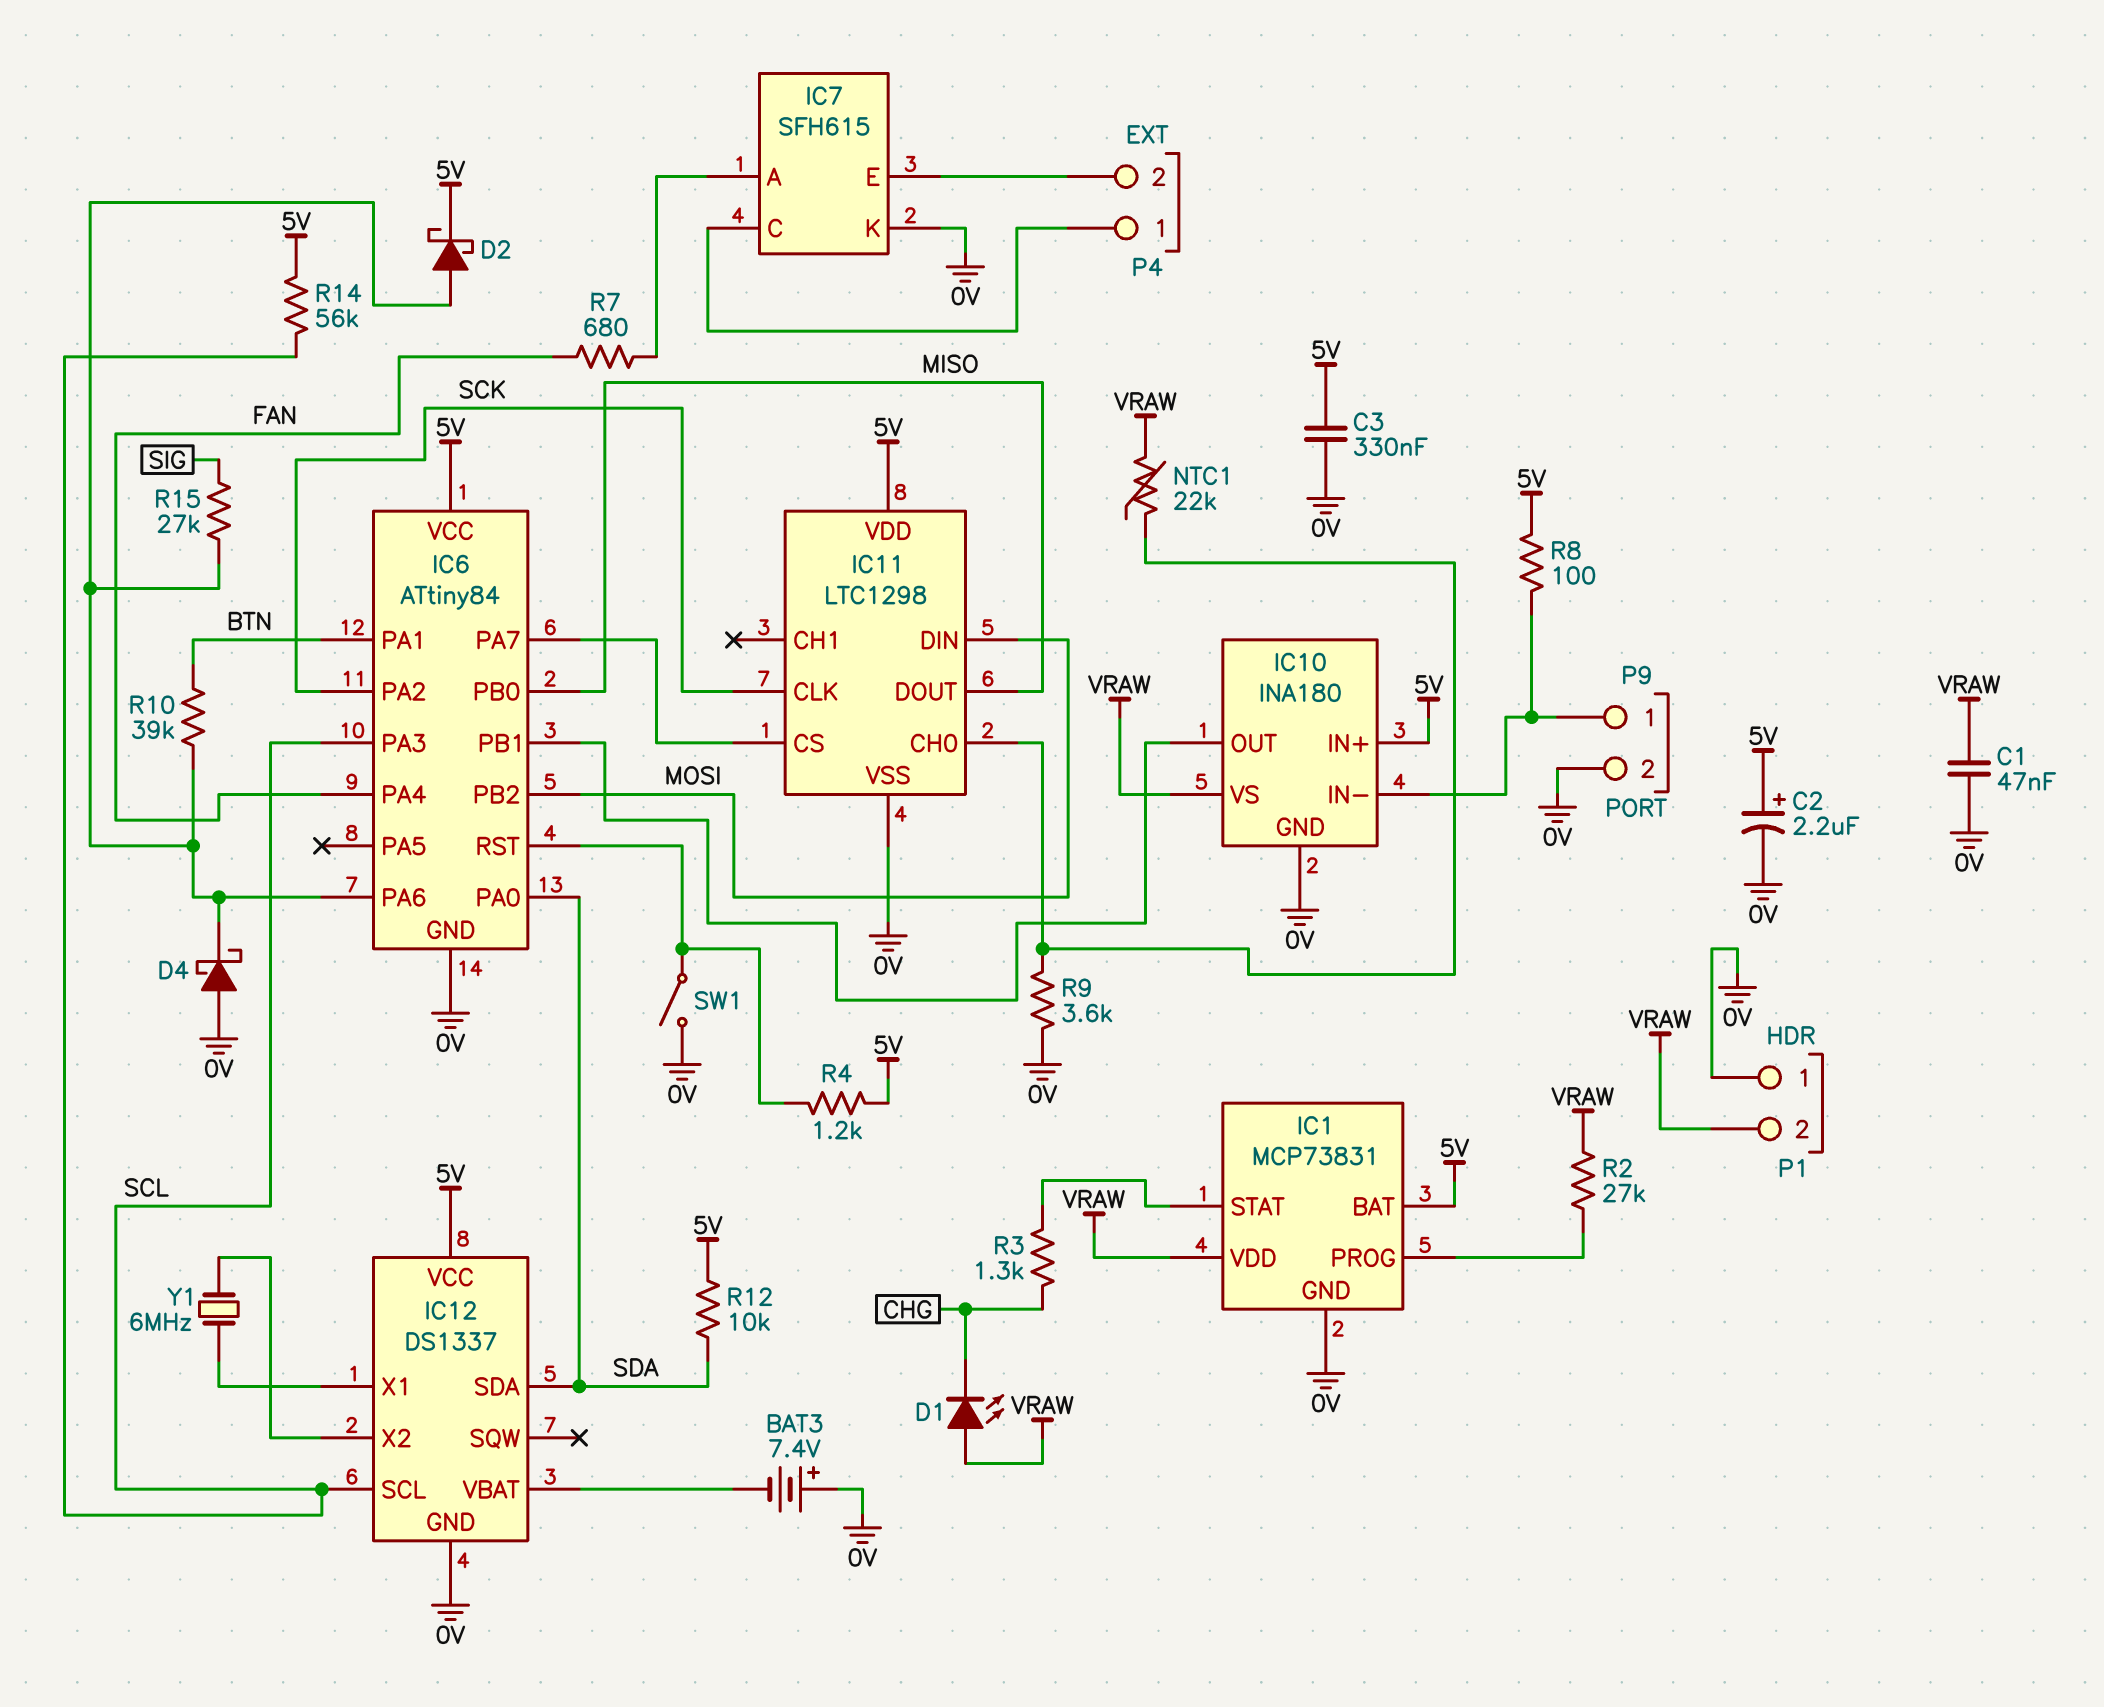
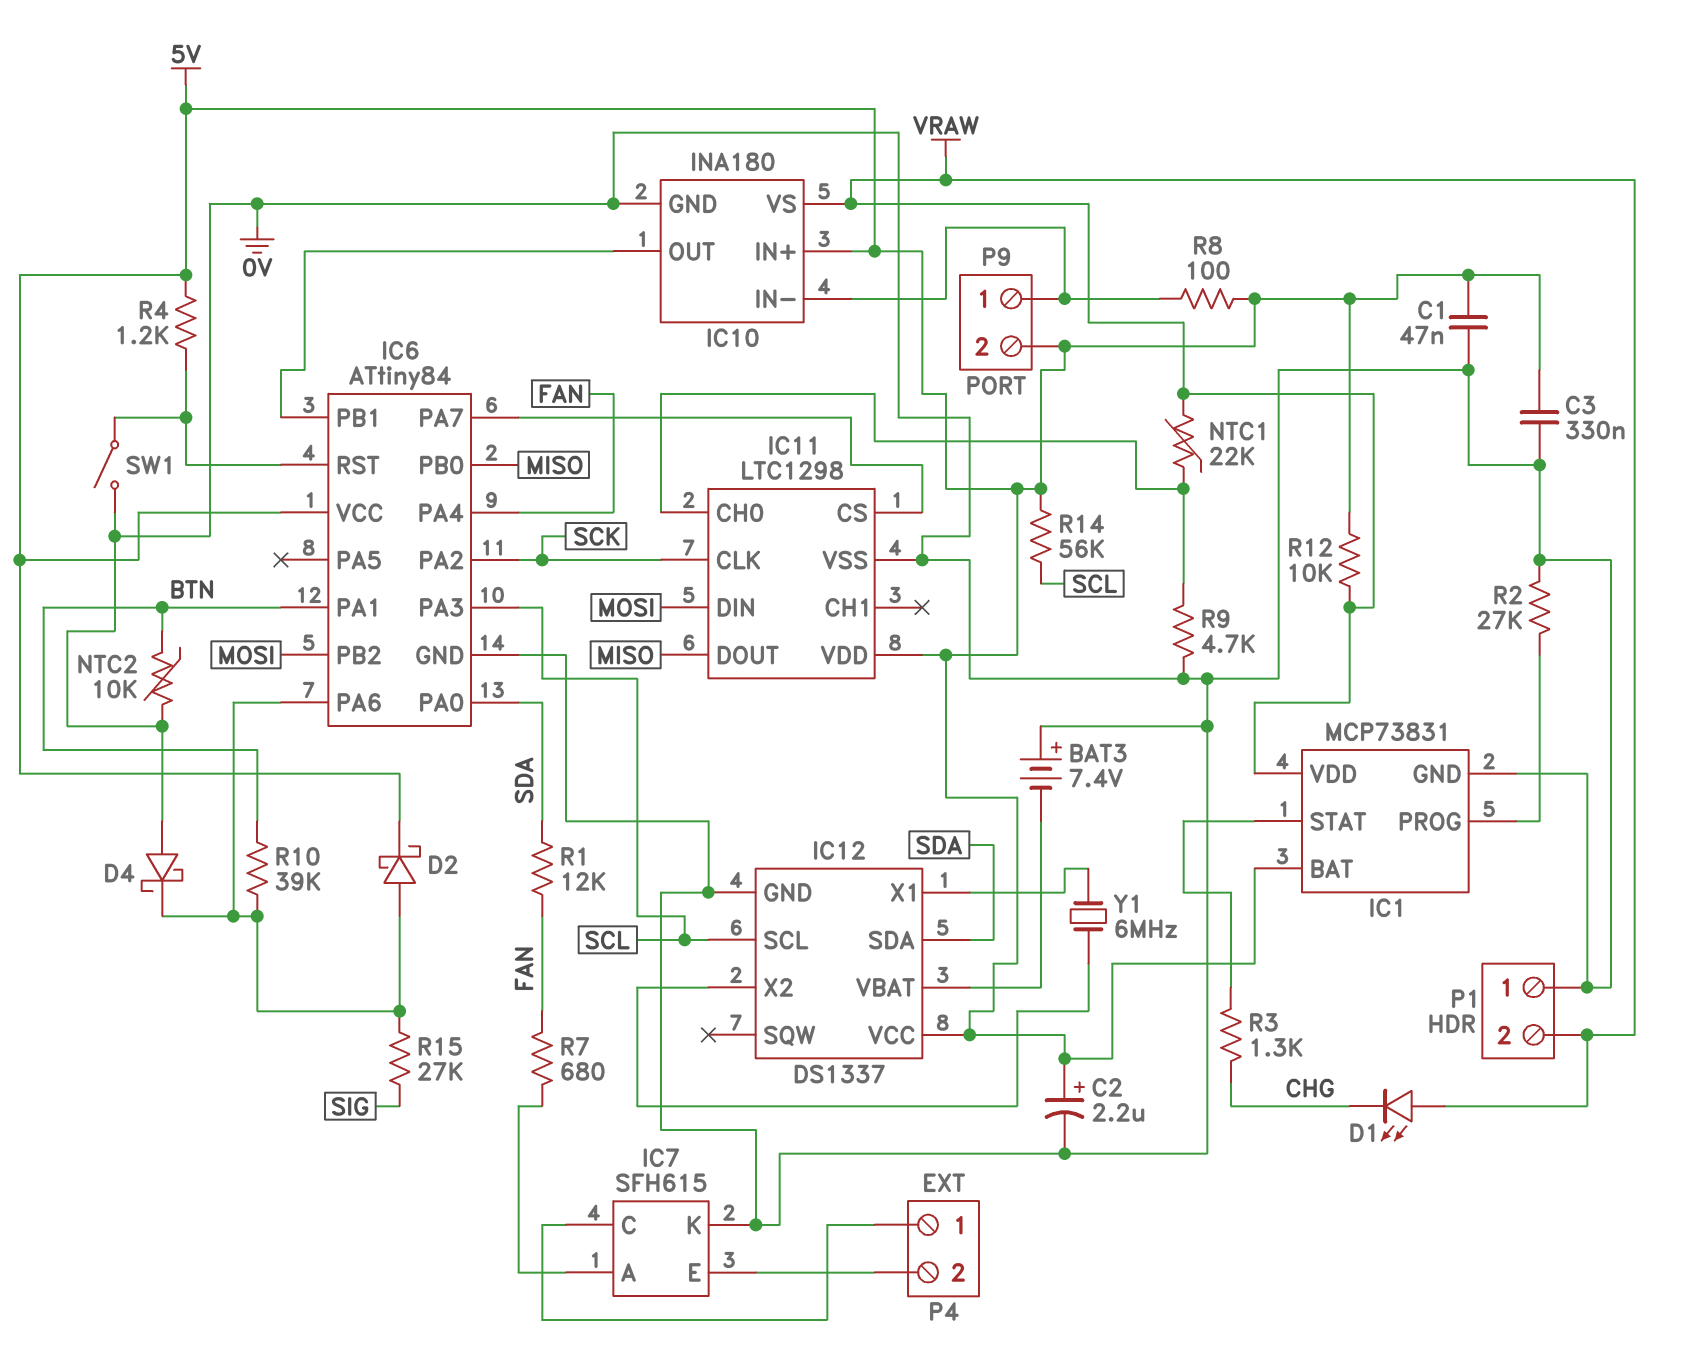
C1: 47nF (0V, VRAW) -> 47nF (0V, 5V)
NTC2: none -> 10k (0V, BTN)
P9 pin 2: 0V -> 5V
R1: none -> 12k (FAN, SDA)
R2: 27k (IC1/PROG, VRAW) -> 27k (0V, IC1/PROG)
R9: 3.6k (0V, IC11/CH0) -> 4.7k (0V, IC11/CH0)
R12: 10k (5V, SDA) -> 10k (5V, VRAW)

